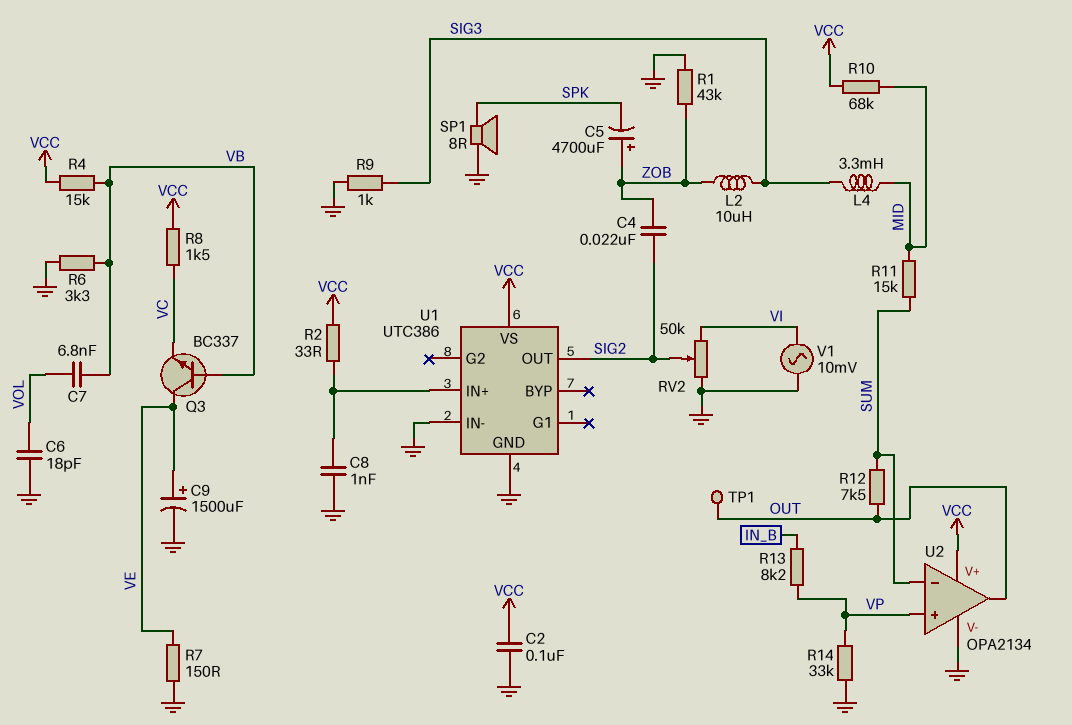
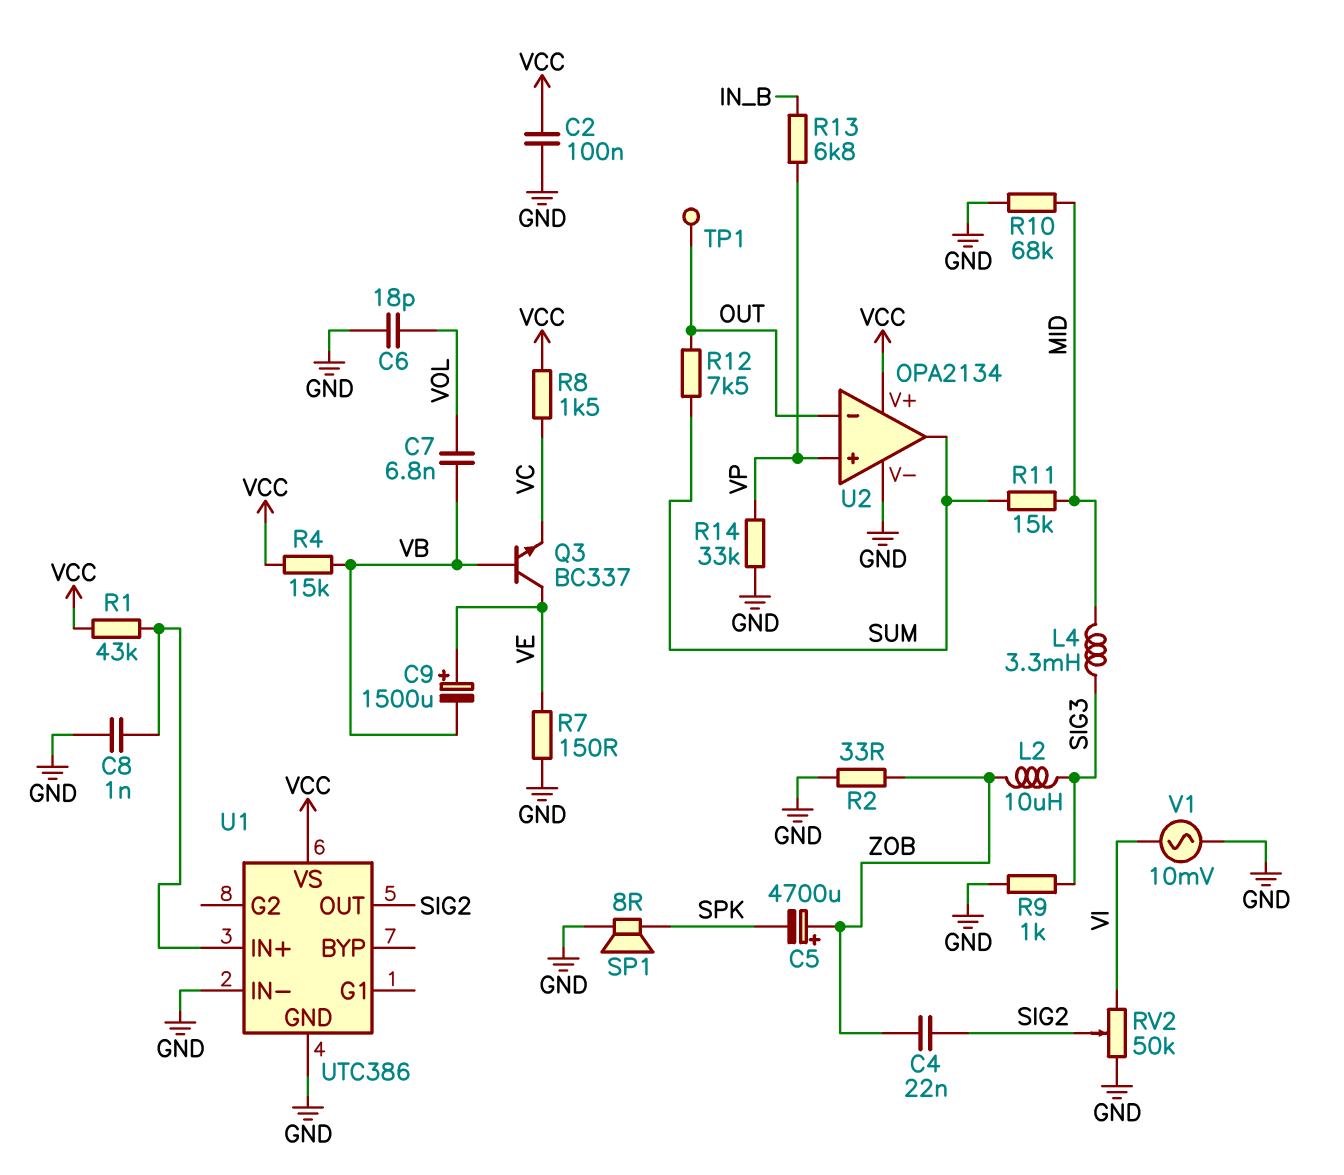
C9: 1500uF (plus VE, minus GND) -> 1500uF (plus VE, minus VB)
R1: 43k (GND, ZOB) -> 43k (U1/IN+, VCC)
R2: 33 (U1/IN+, VCC) -> 33 (GND, ZOB)
R6: 3.3k (GND, VB) -> none
R10: 68k (MID, VCC) -> 68k (GND, MID)
R13: 8.2k (IN_B, VP) -> 6.8k (IN_B, VP)
U2 pin in-: SUM -> OUT
U2 pin out: OUT -> SUM

